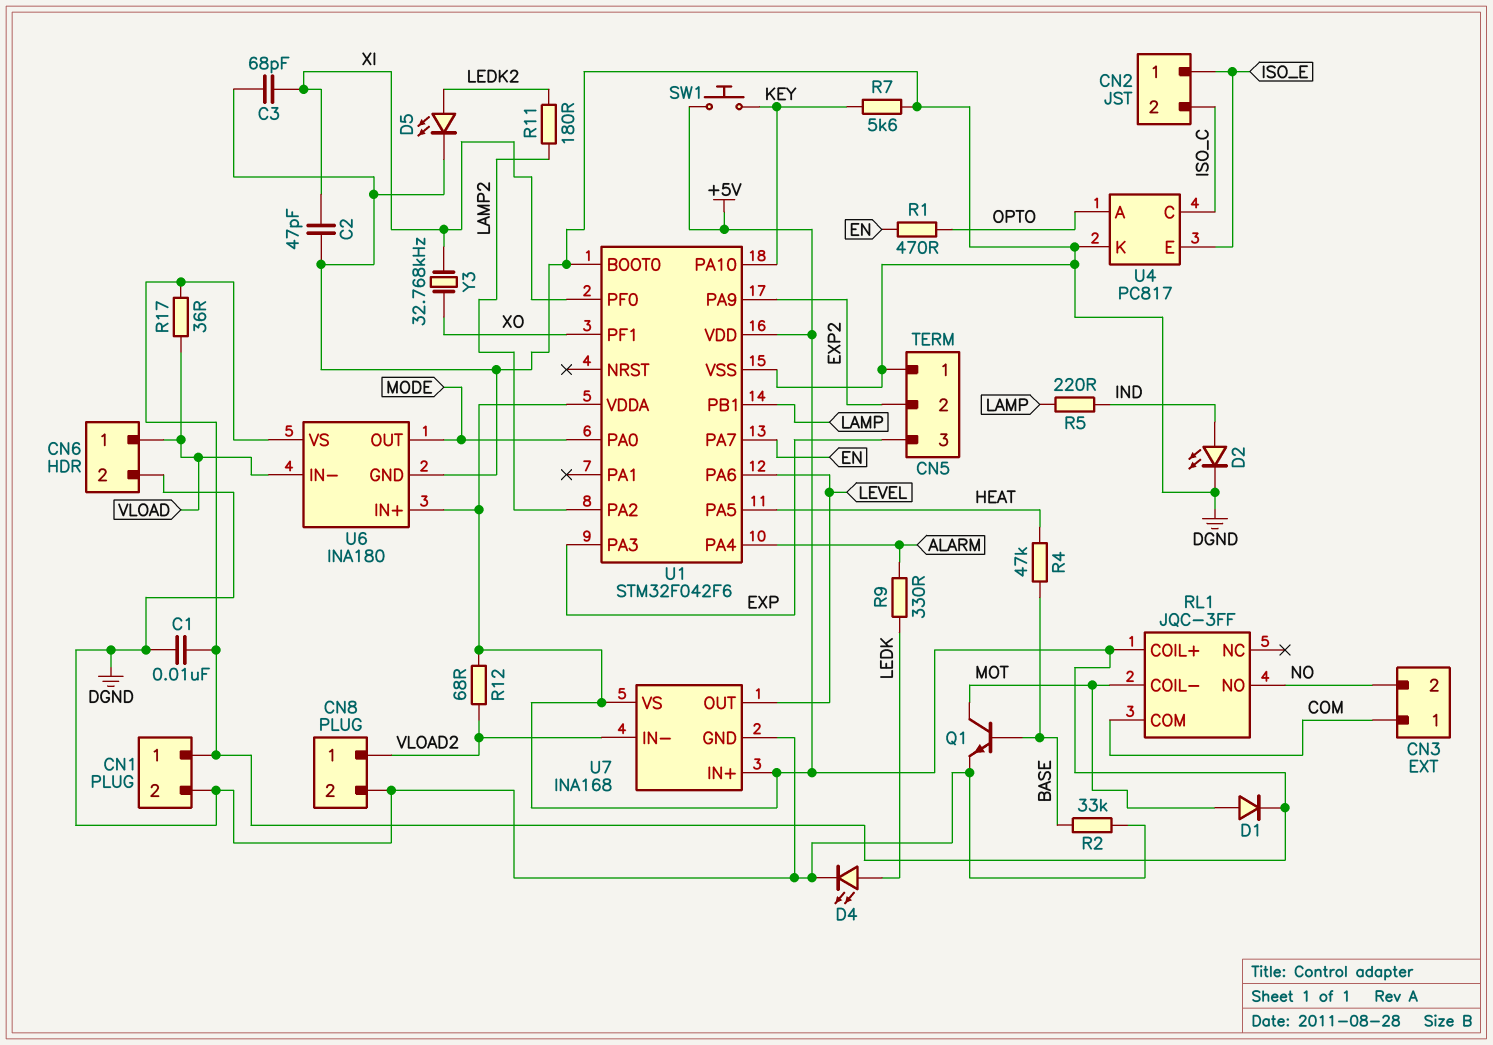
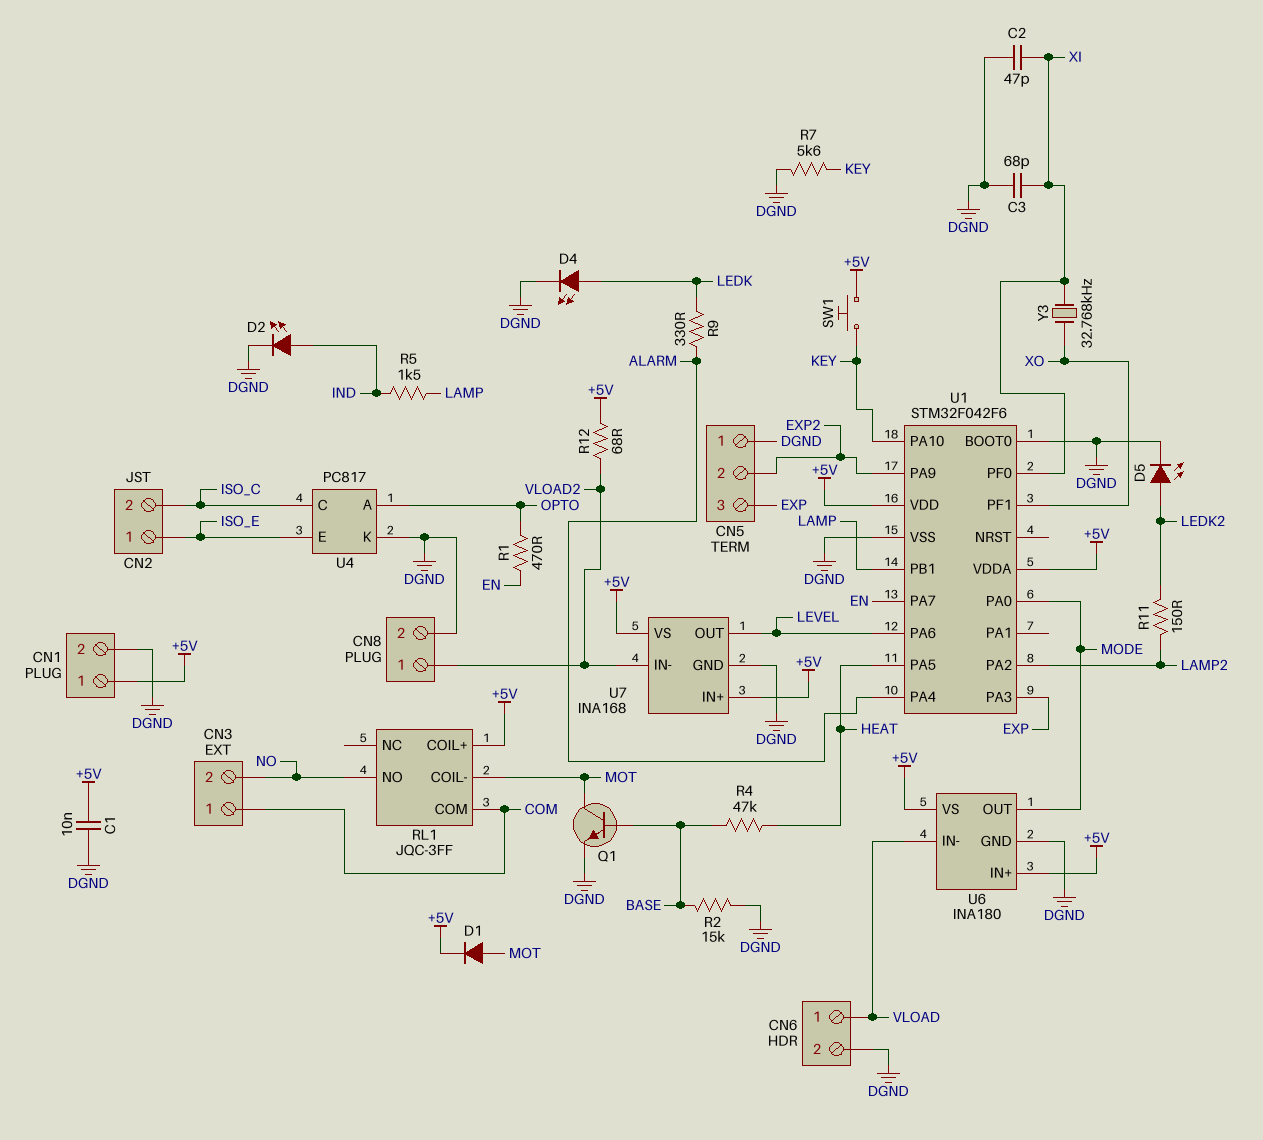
R2: 33k (BASE, DGND) -> 15k (BASE, DGND)
R5: 220 (IND, LAMP) -> 1.5k (IND, LAMP)
R11: 180 (LAMP2, LEDK2) -> 150 (LAMP2, LEDK2)
R17: 36 (+5V, VLOAD) -> none

